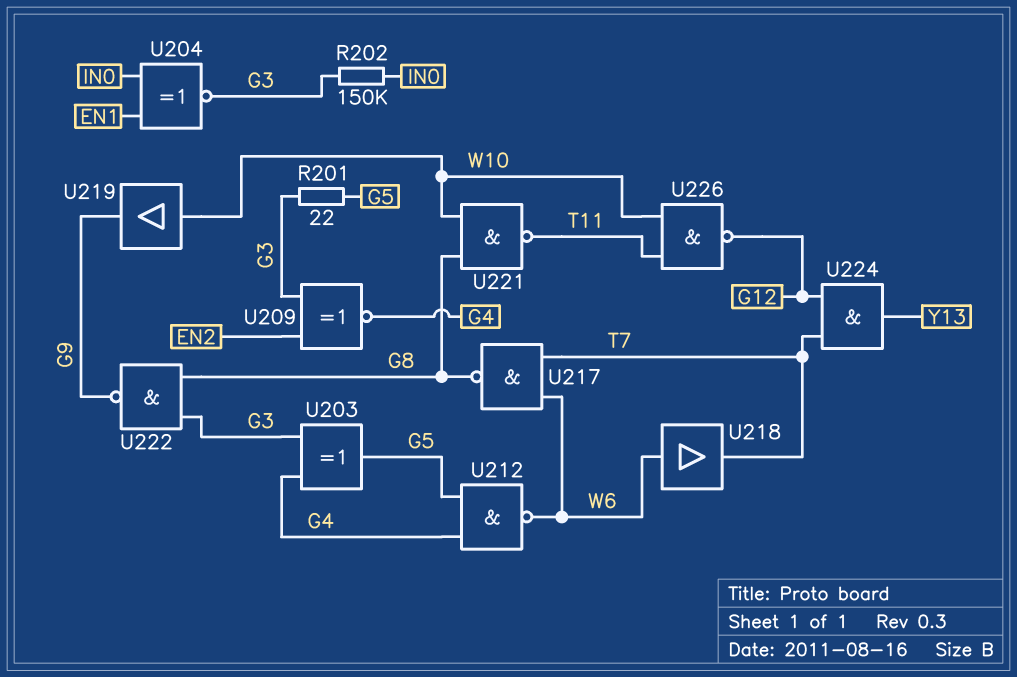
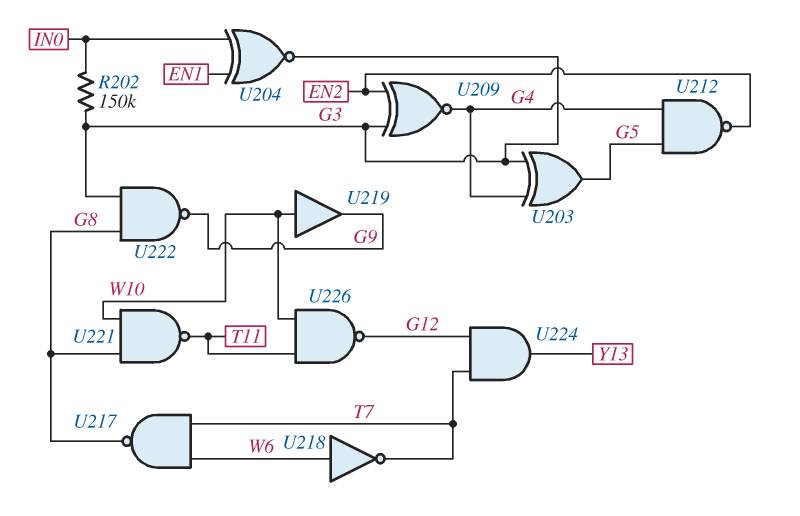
R201: 22 (G3, G5) -> none
U212: NAND (in G4, in G5, out W6) -> NAND (in G4, in G5, out EN2)
U218: buffer (in W6, out T7) -> NOT (in W6, out T7)

